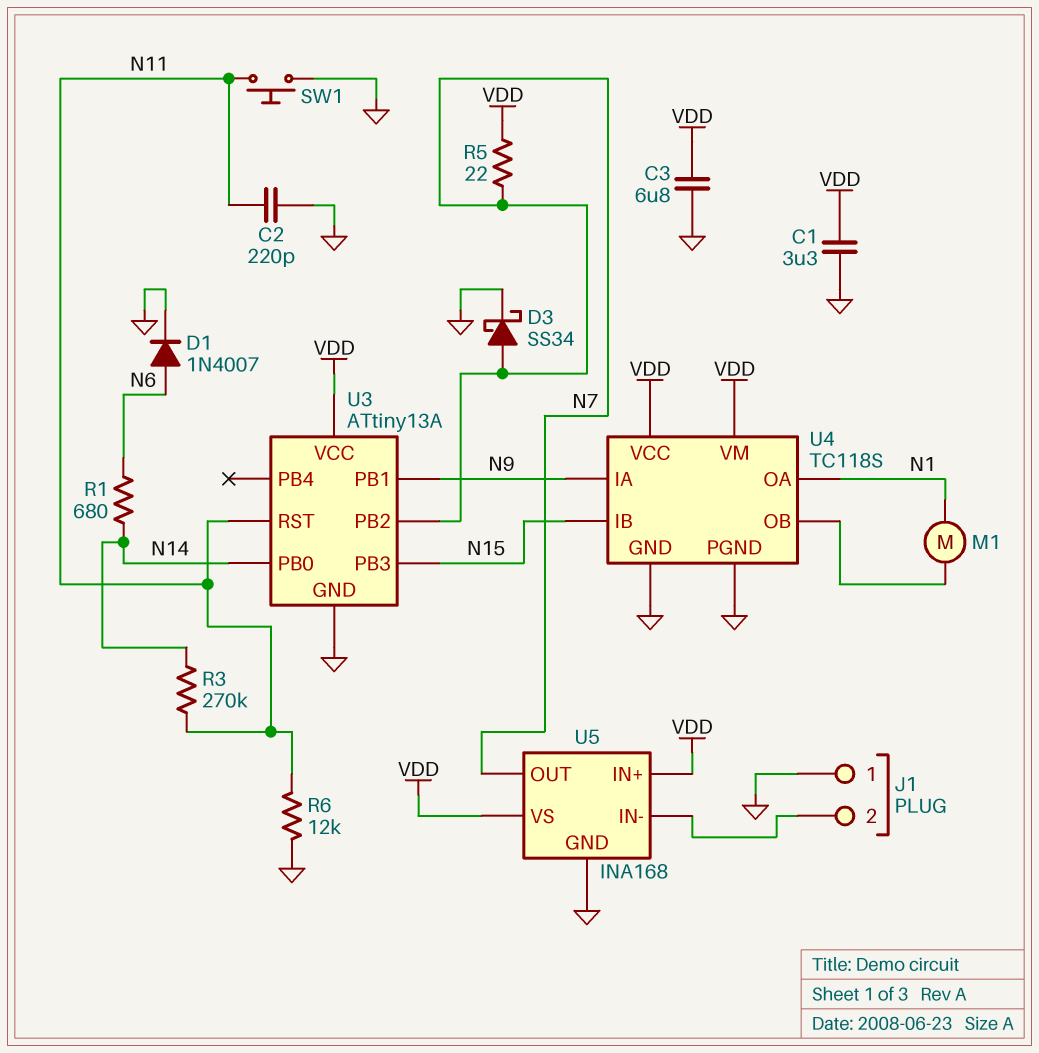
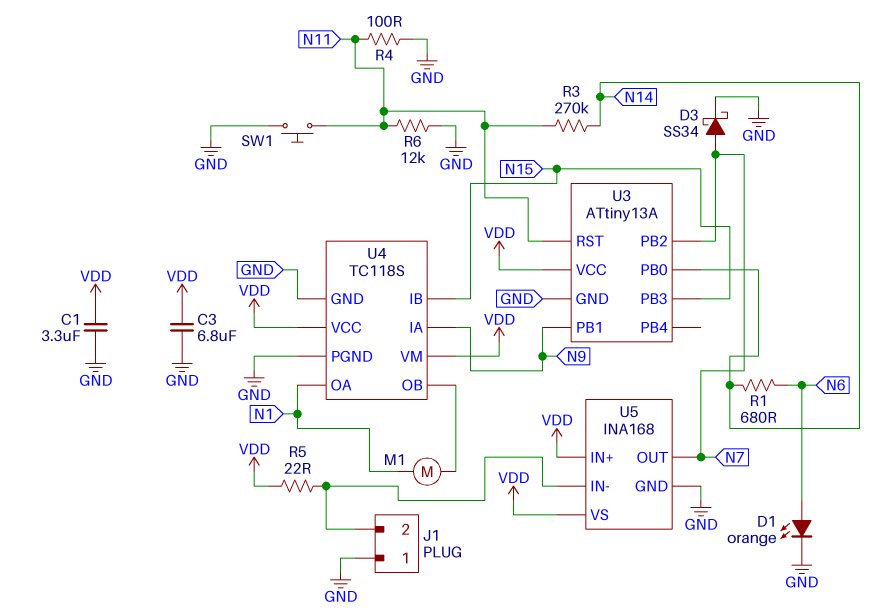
C2: 220pF (GND, N11) -> none
D1: diode 1N4007 (A N6, K GND) -> LED orange (A N6, K GND)
R4: none -> 100 (GND, N11)
R5: 22 (N7, VDD) -> 22 (J1/2, VDD)

